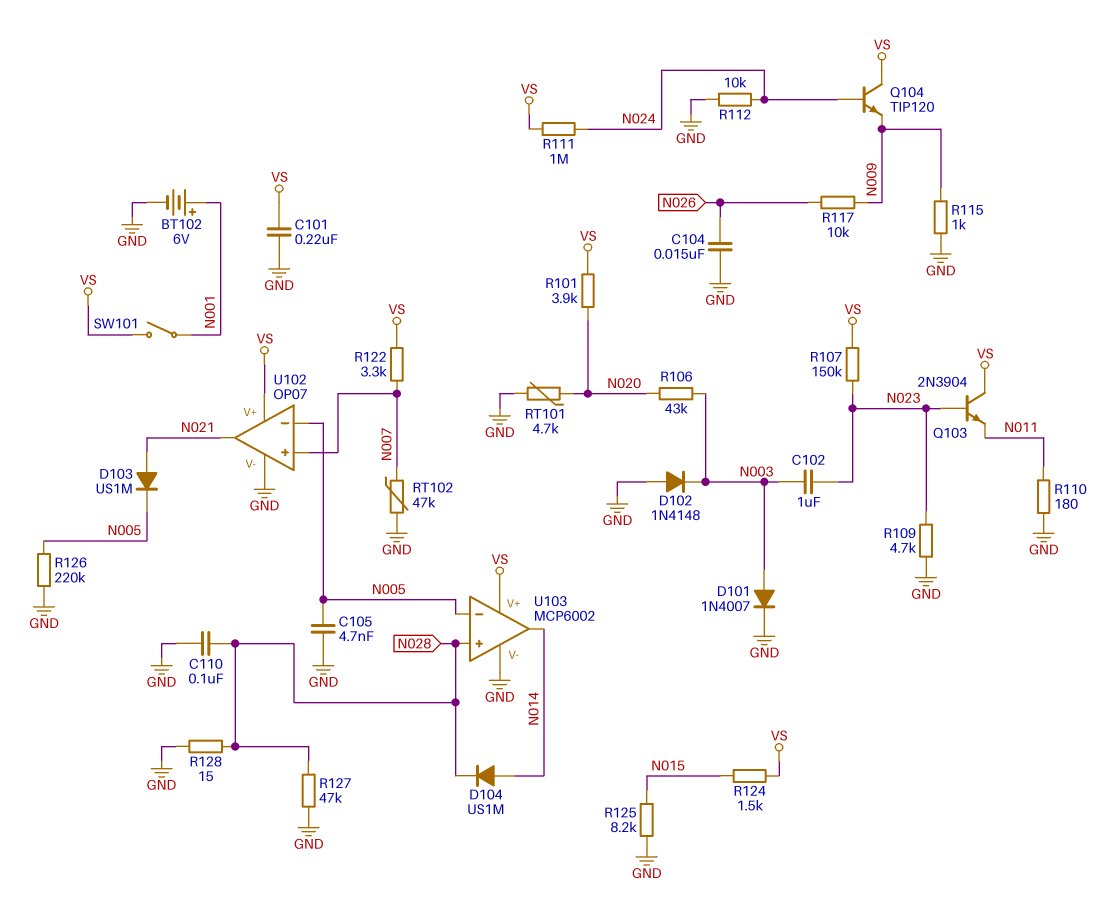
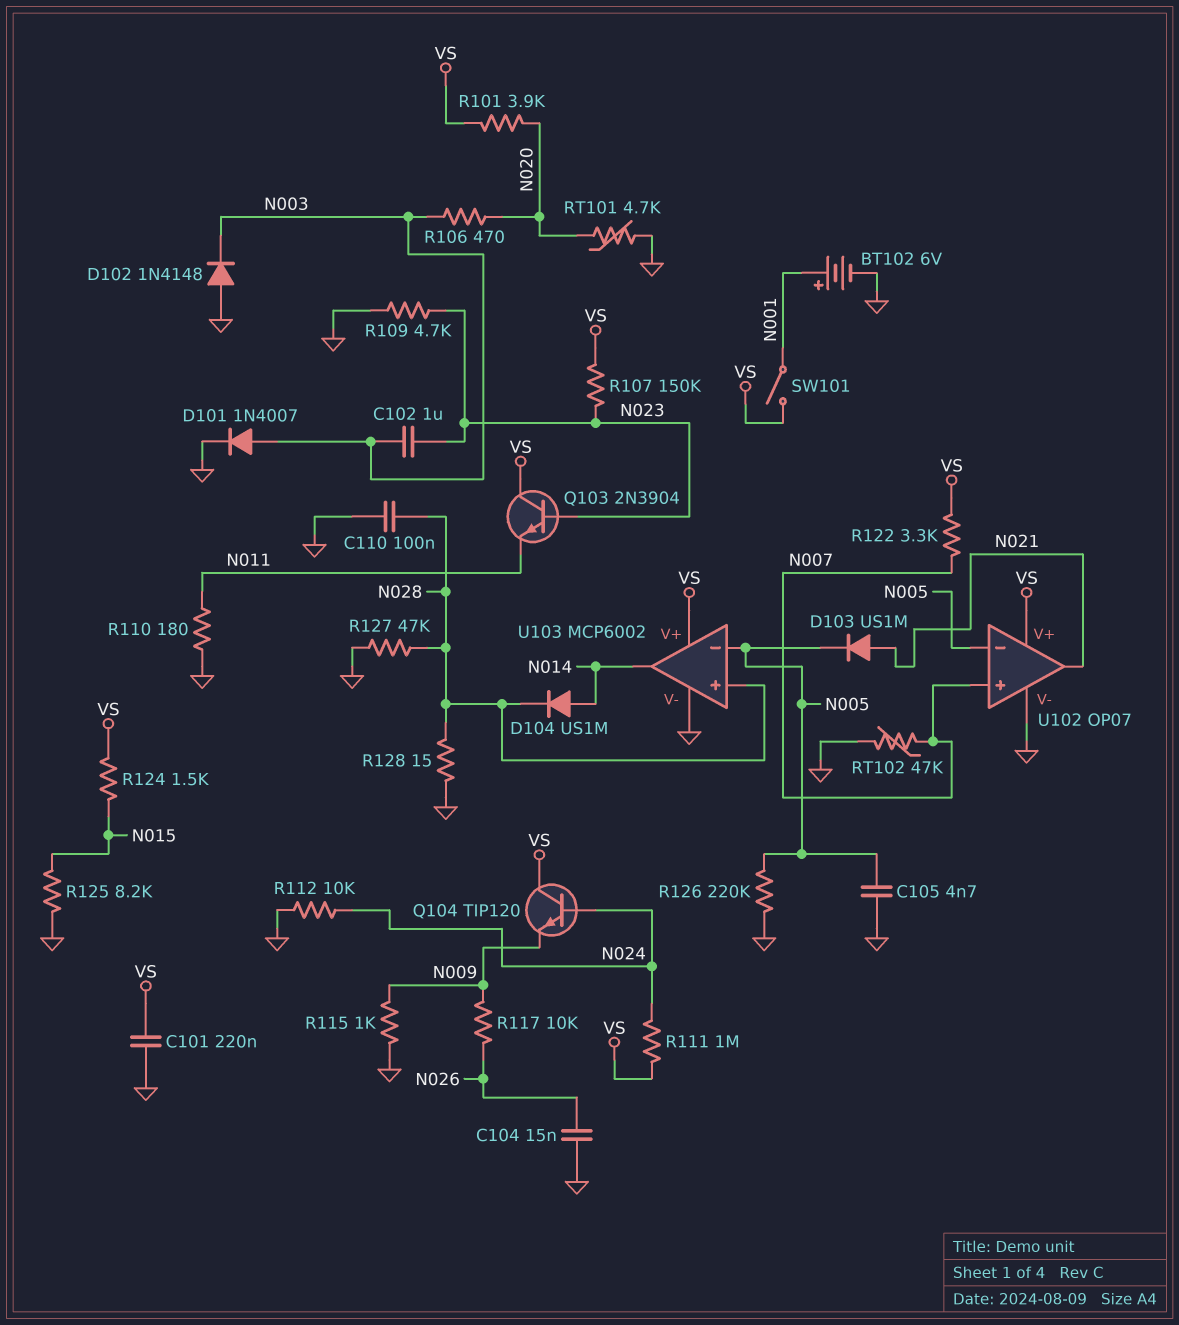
R106: 43k (N003, N020) -> 470 (N003, N020)

